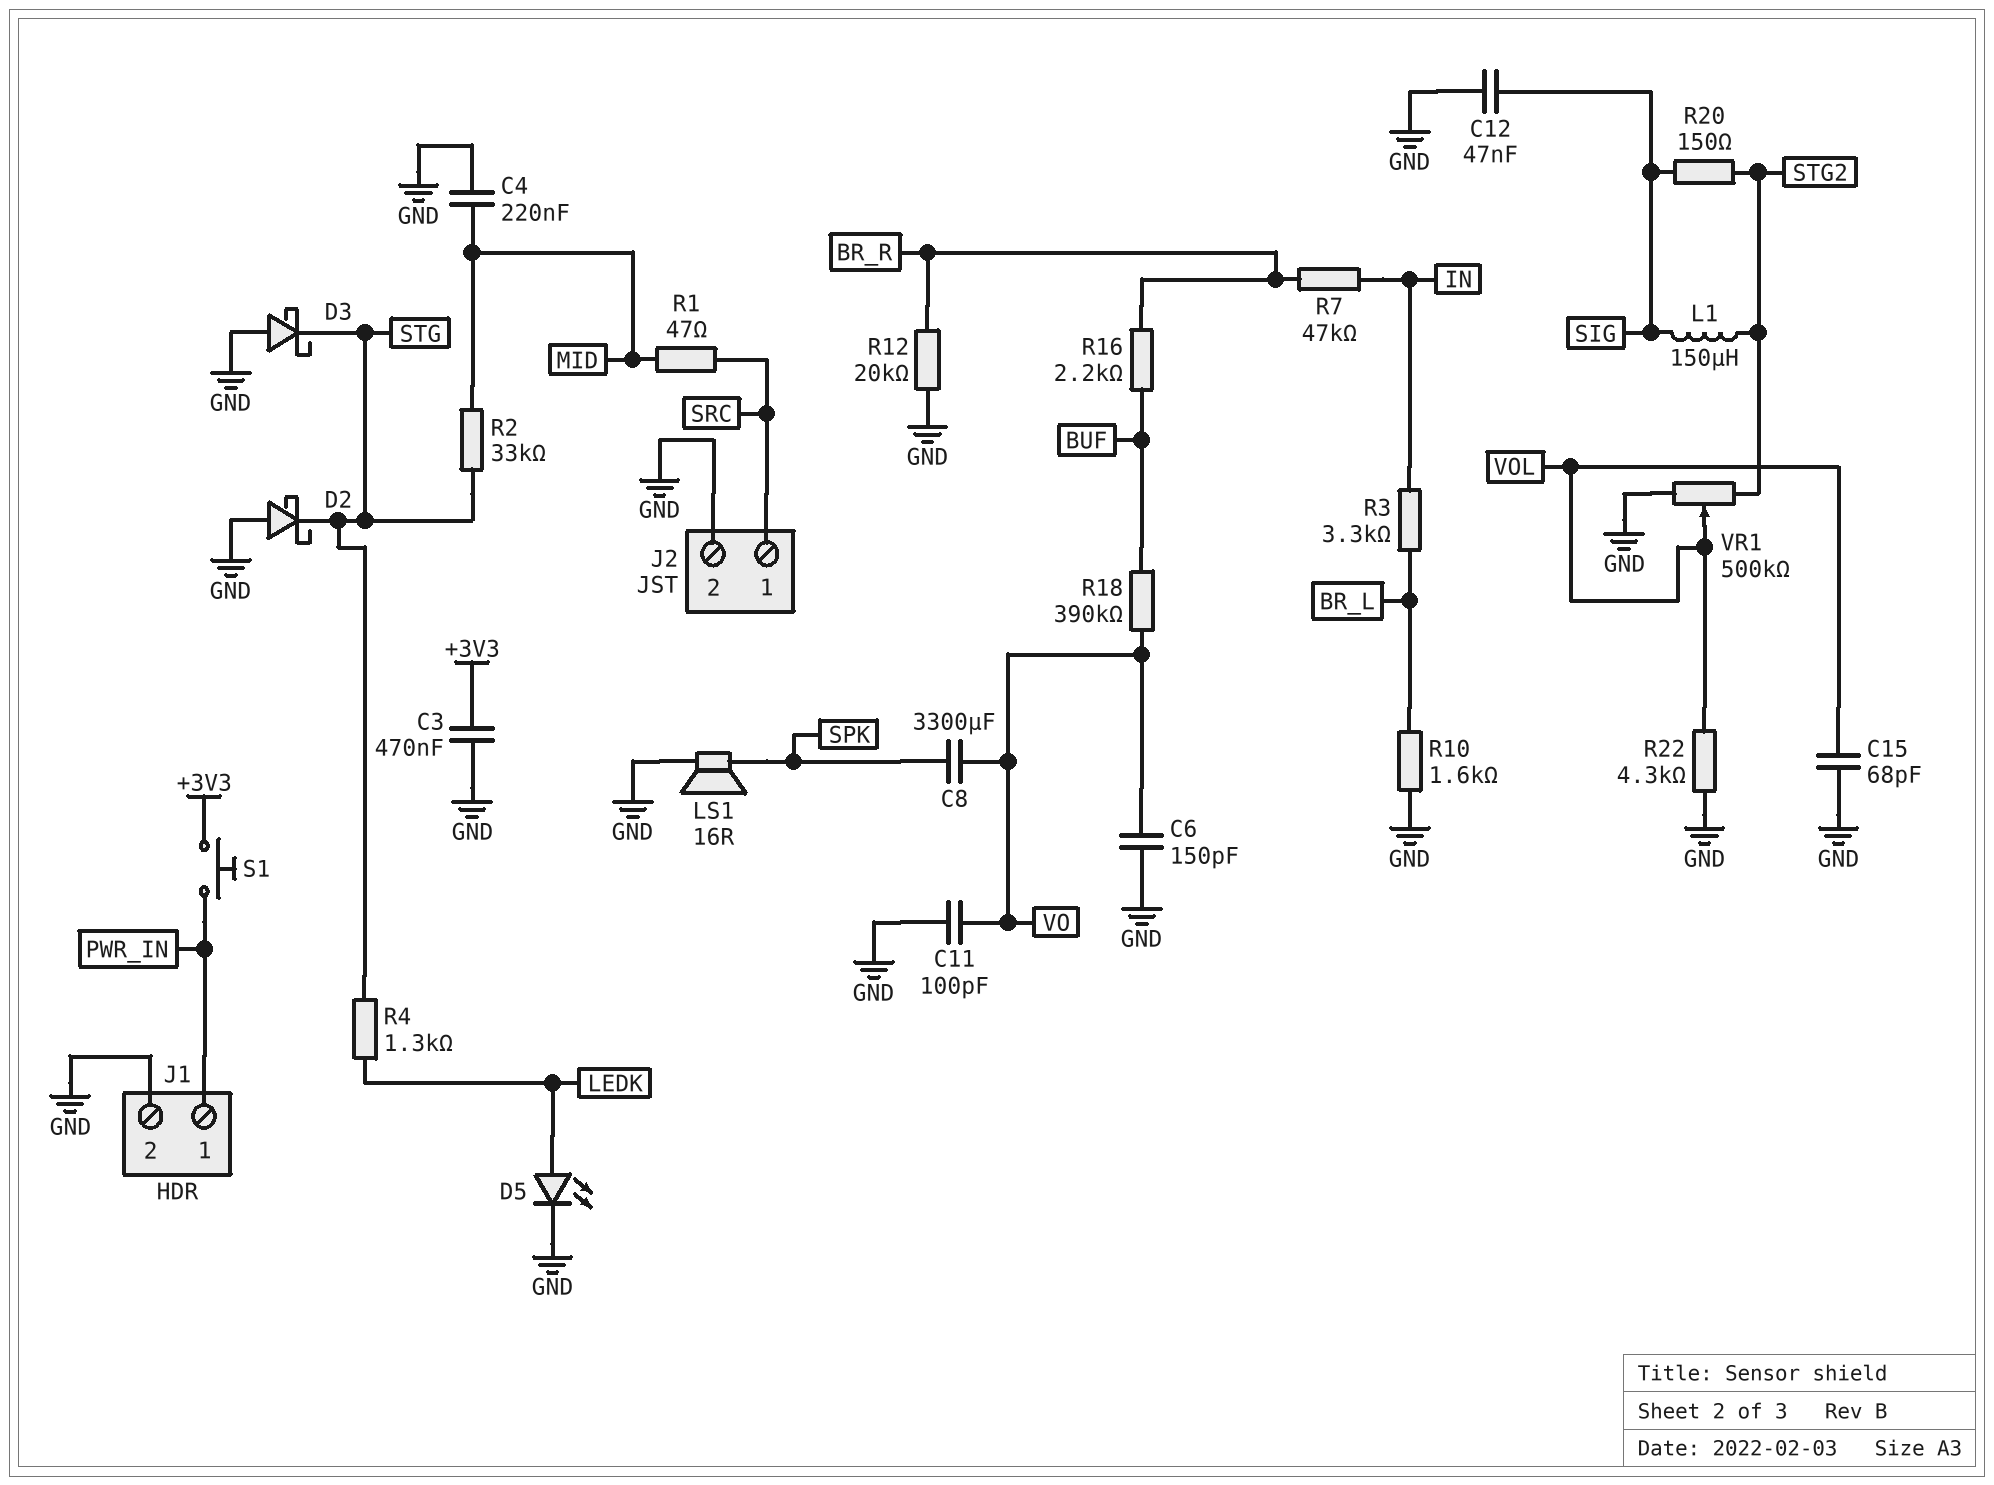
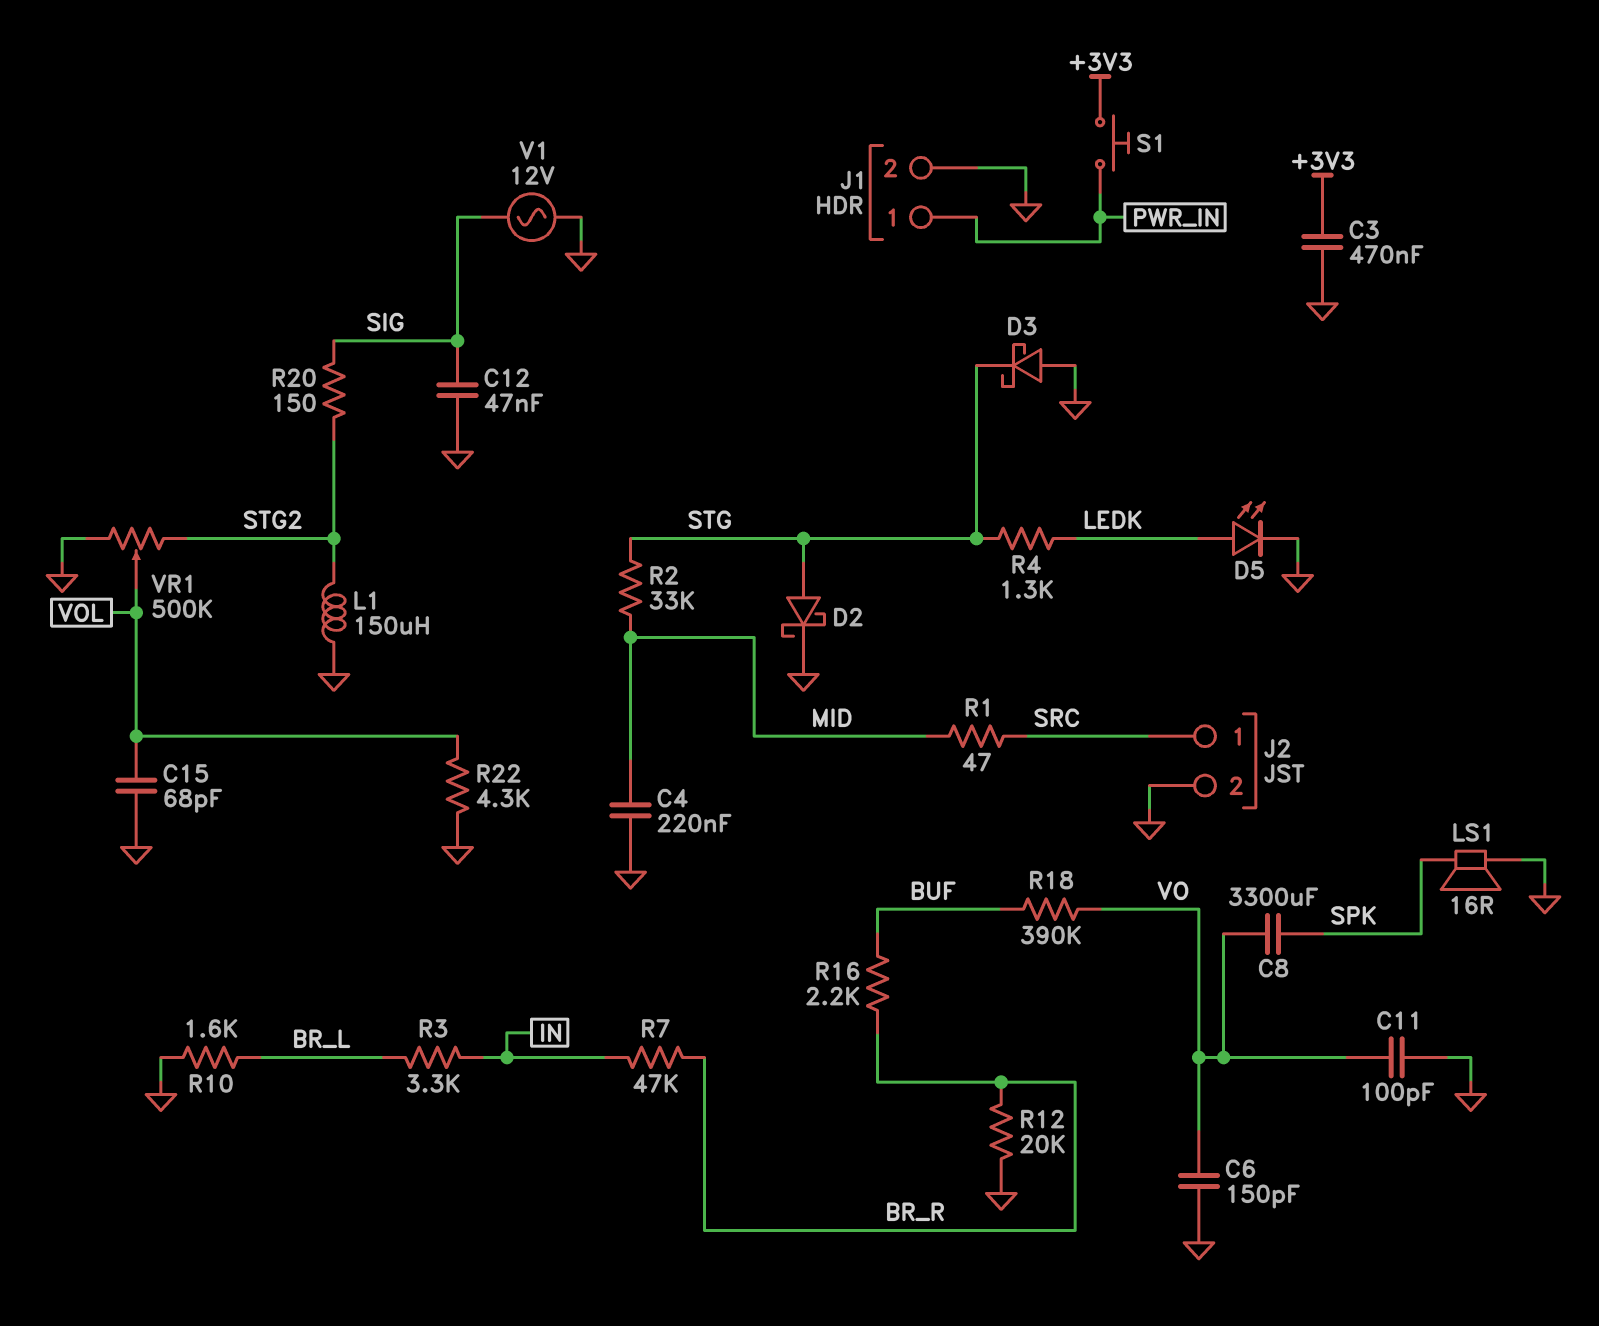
D2: schottky (A GND, K STG) -> schottky (A STG, K GND)
L1: 150uH (SIG, STG2) -> 150uH (GND, STG2)
V1: none -> AC 12V (GND, SIG)

